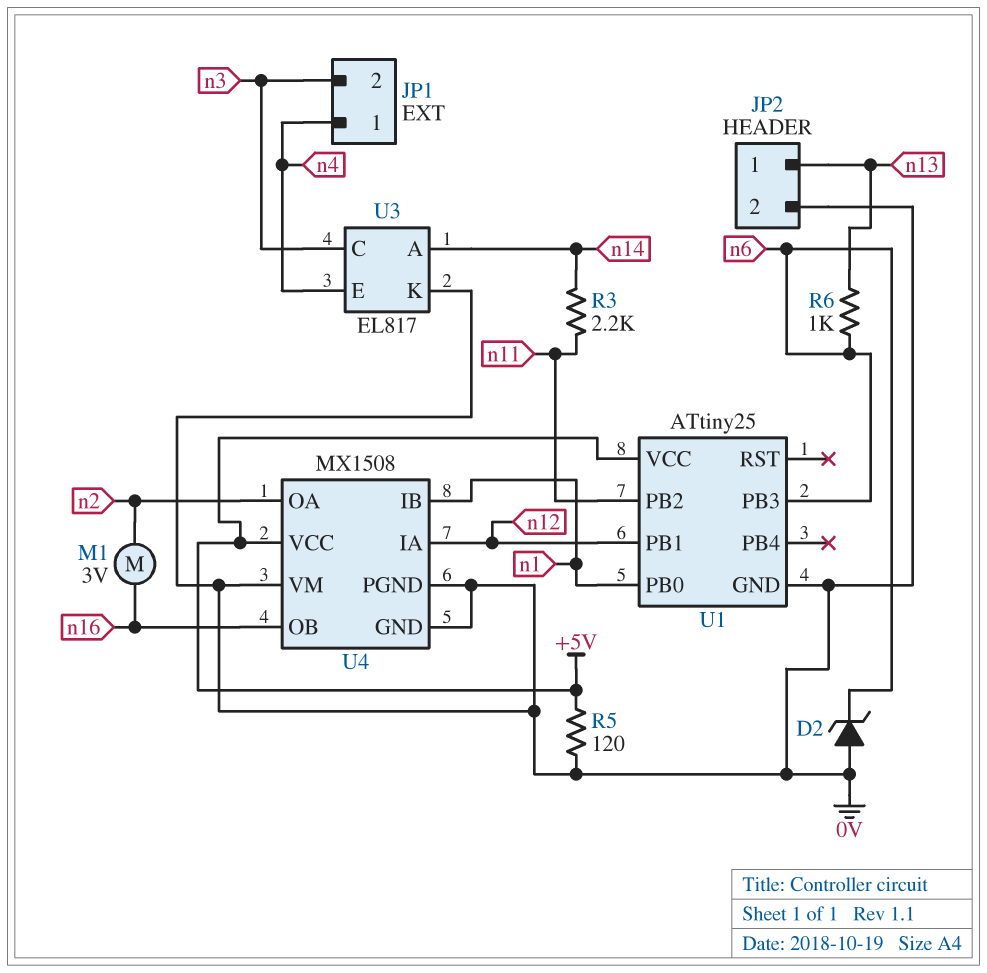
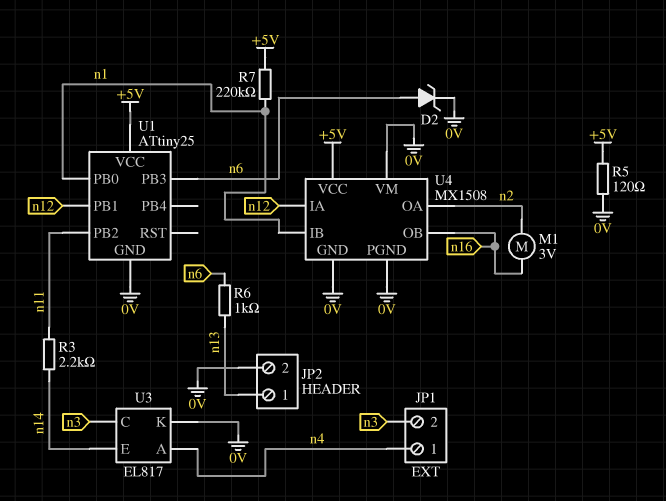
D2: zener (A 0V, K n6) -> zener (A n6, K 0V)
R7: none -> 220k (+5V, n1)
U3 pin A: n14 -> n4
U3 pin E: n4 -> n14

